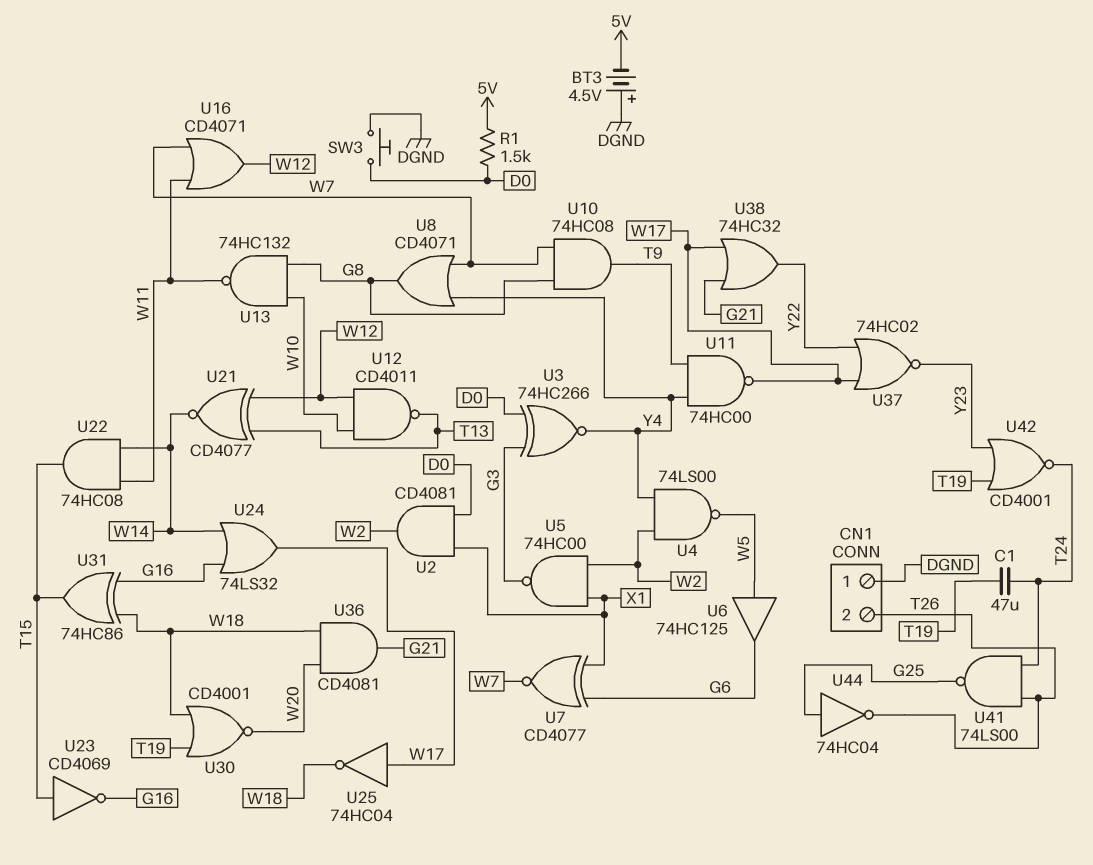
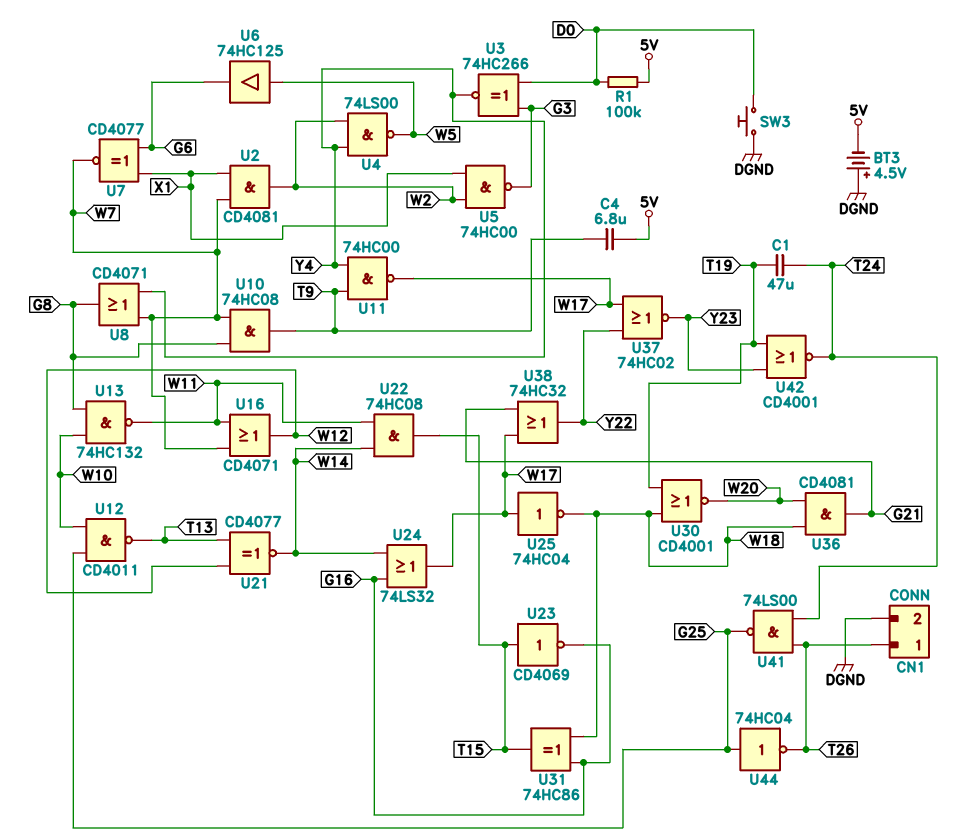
C4: none -> 6.8uF (5V, T9)
CN1 pin 1: DGND -> T26
CN1 pin 2: T26 -> DGND
R1: 1.5k (5V, D0) -> 100k (5V, D0)
U2: AND CD4081 (in D0, in X1, out W2) -> AND CD4081 (in W7, in X1, out W2)
U12: NAND CD4011 (in W10, in W12, out T13) -> NAND CD4011 (in G25, in W10, out T13)

